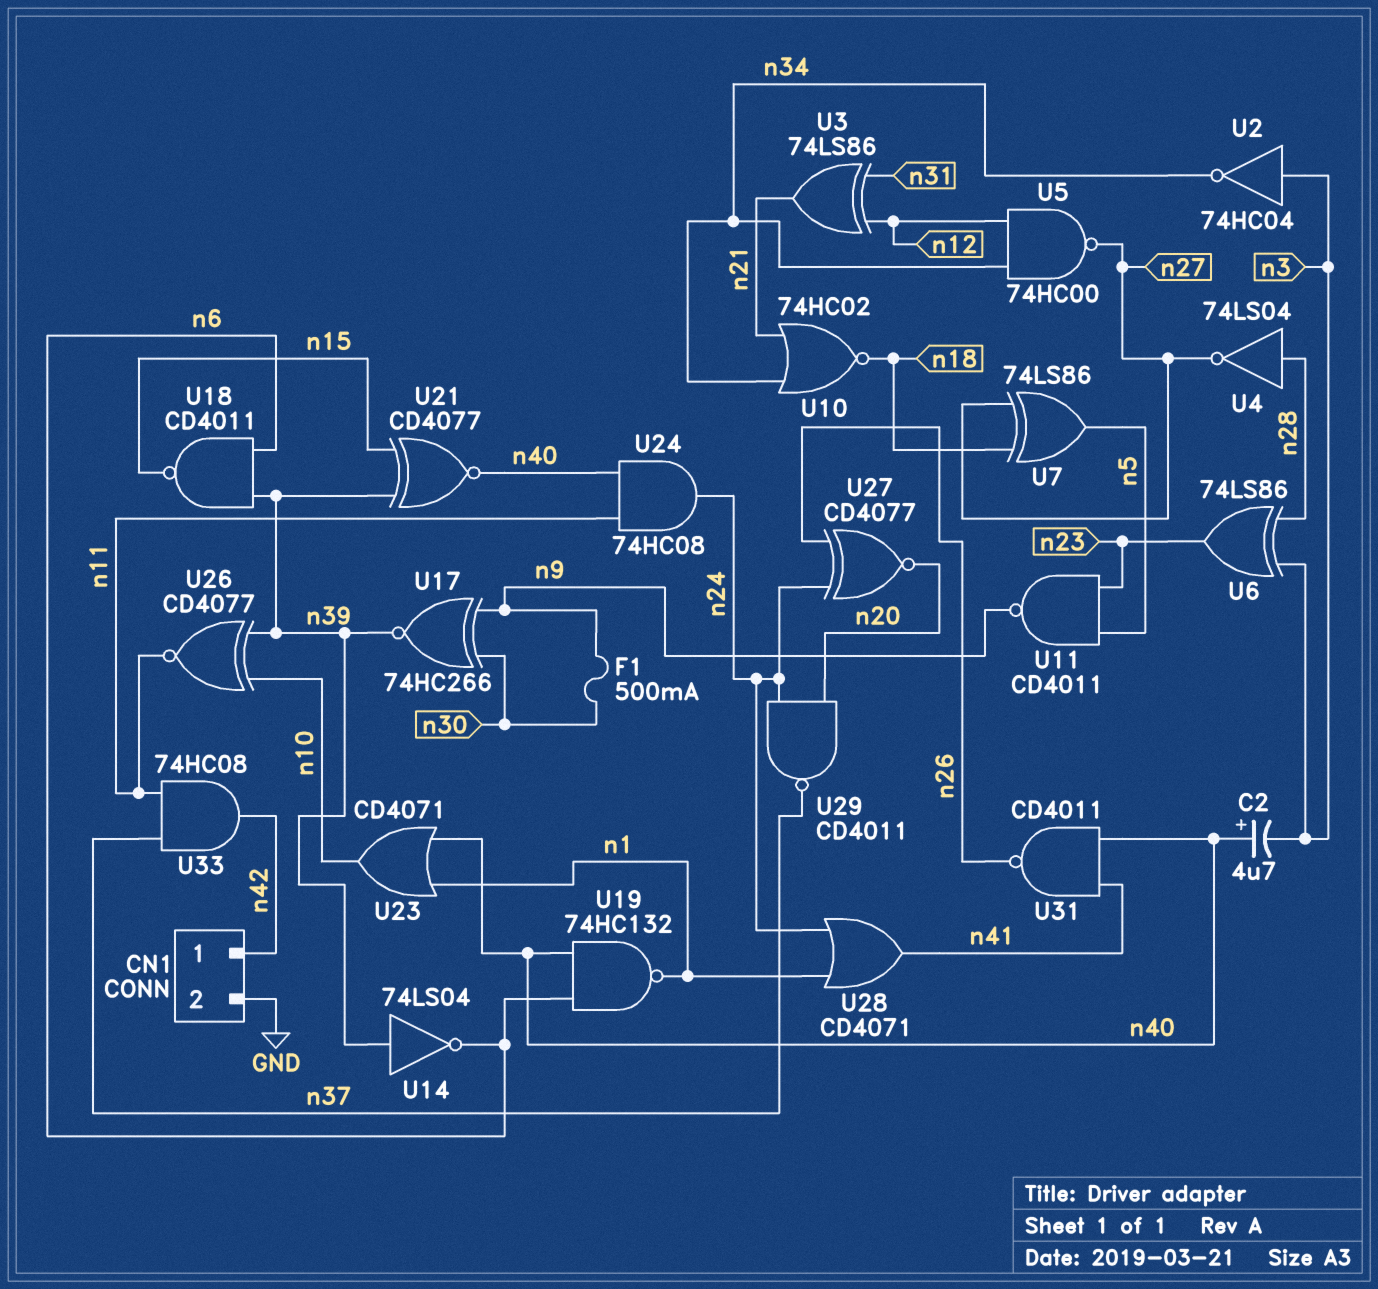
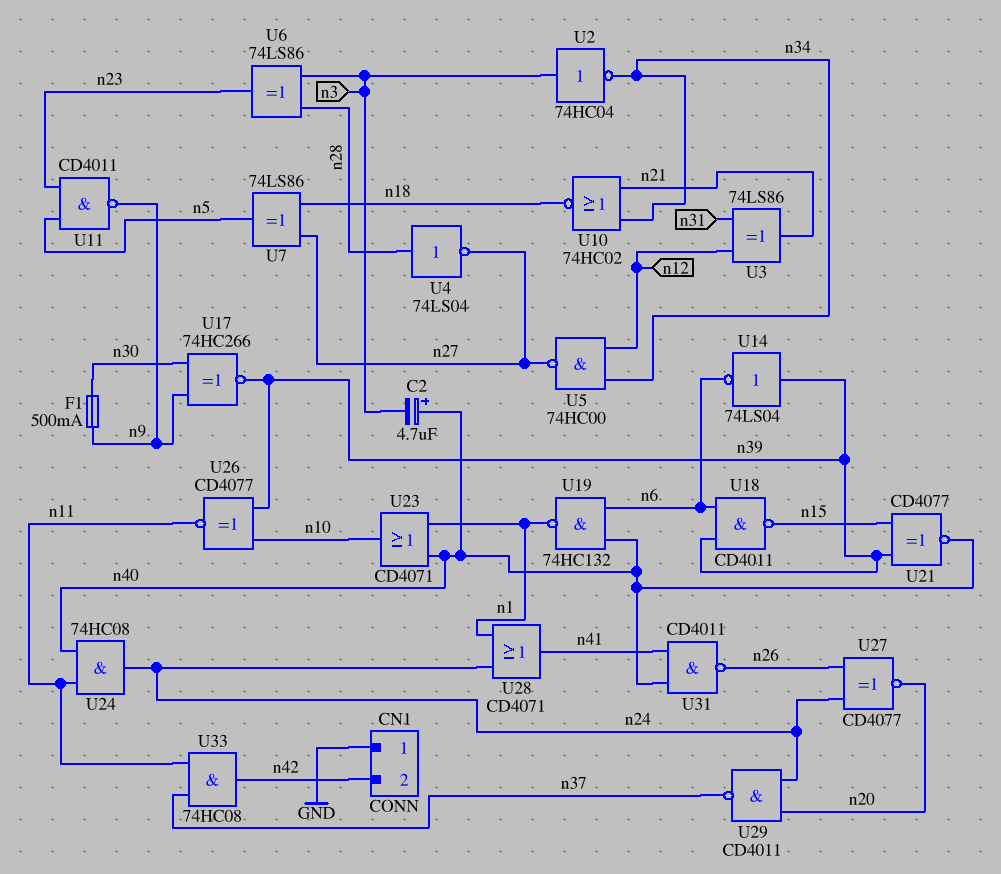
CN1 pin 1: n42 -> GND
CN1 pin 2: GND -> n42

